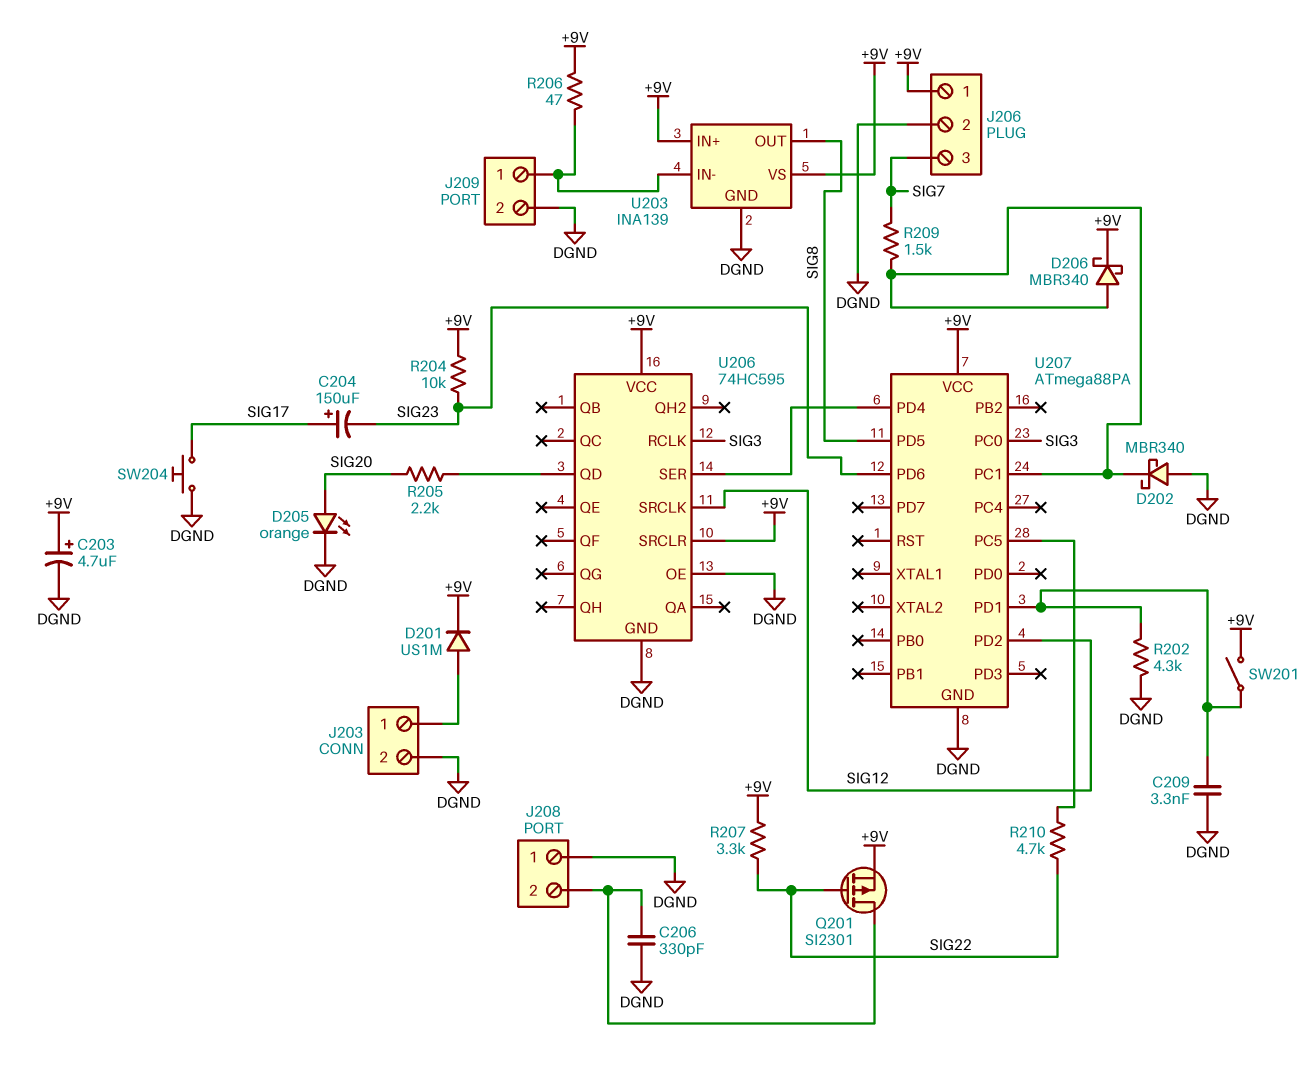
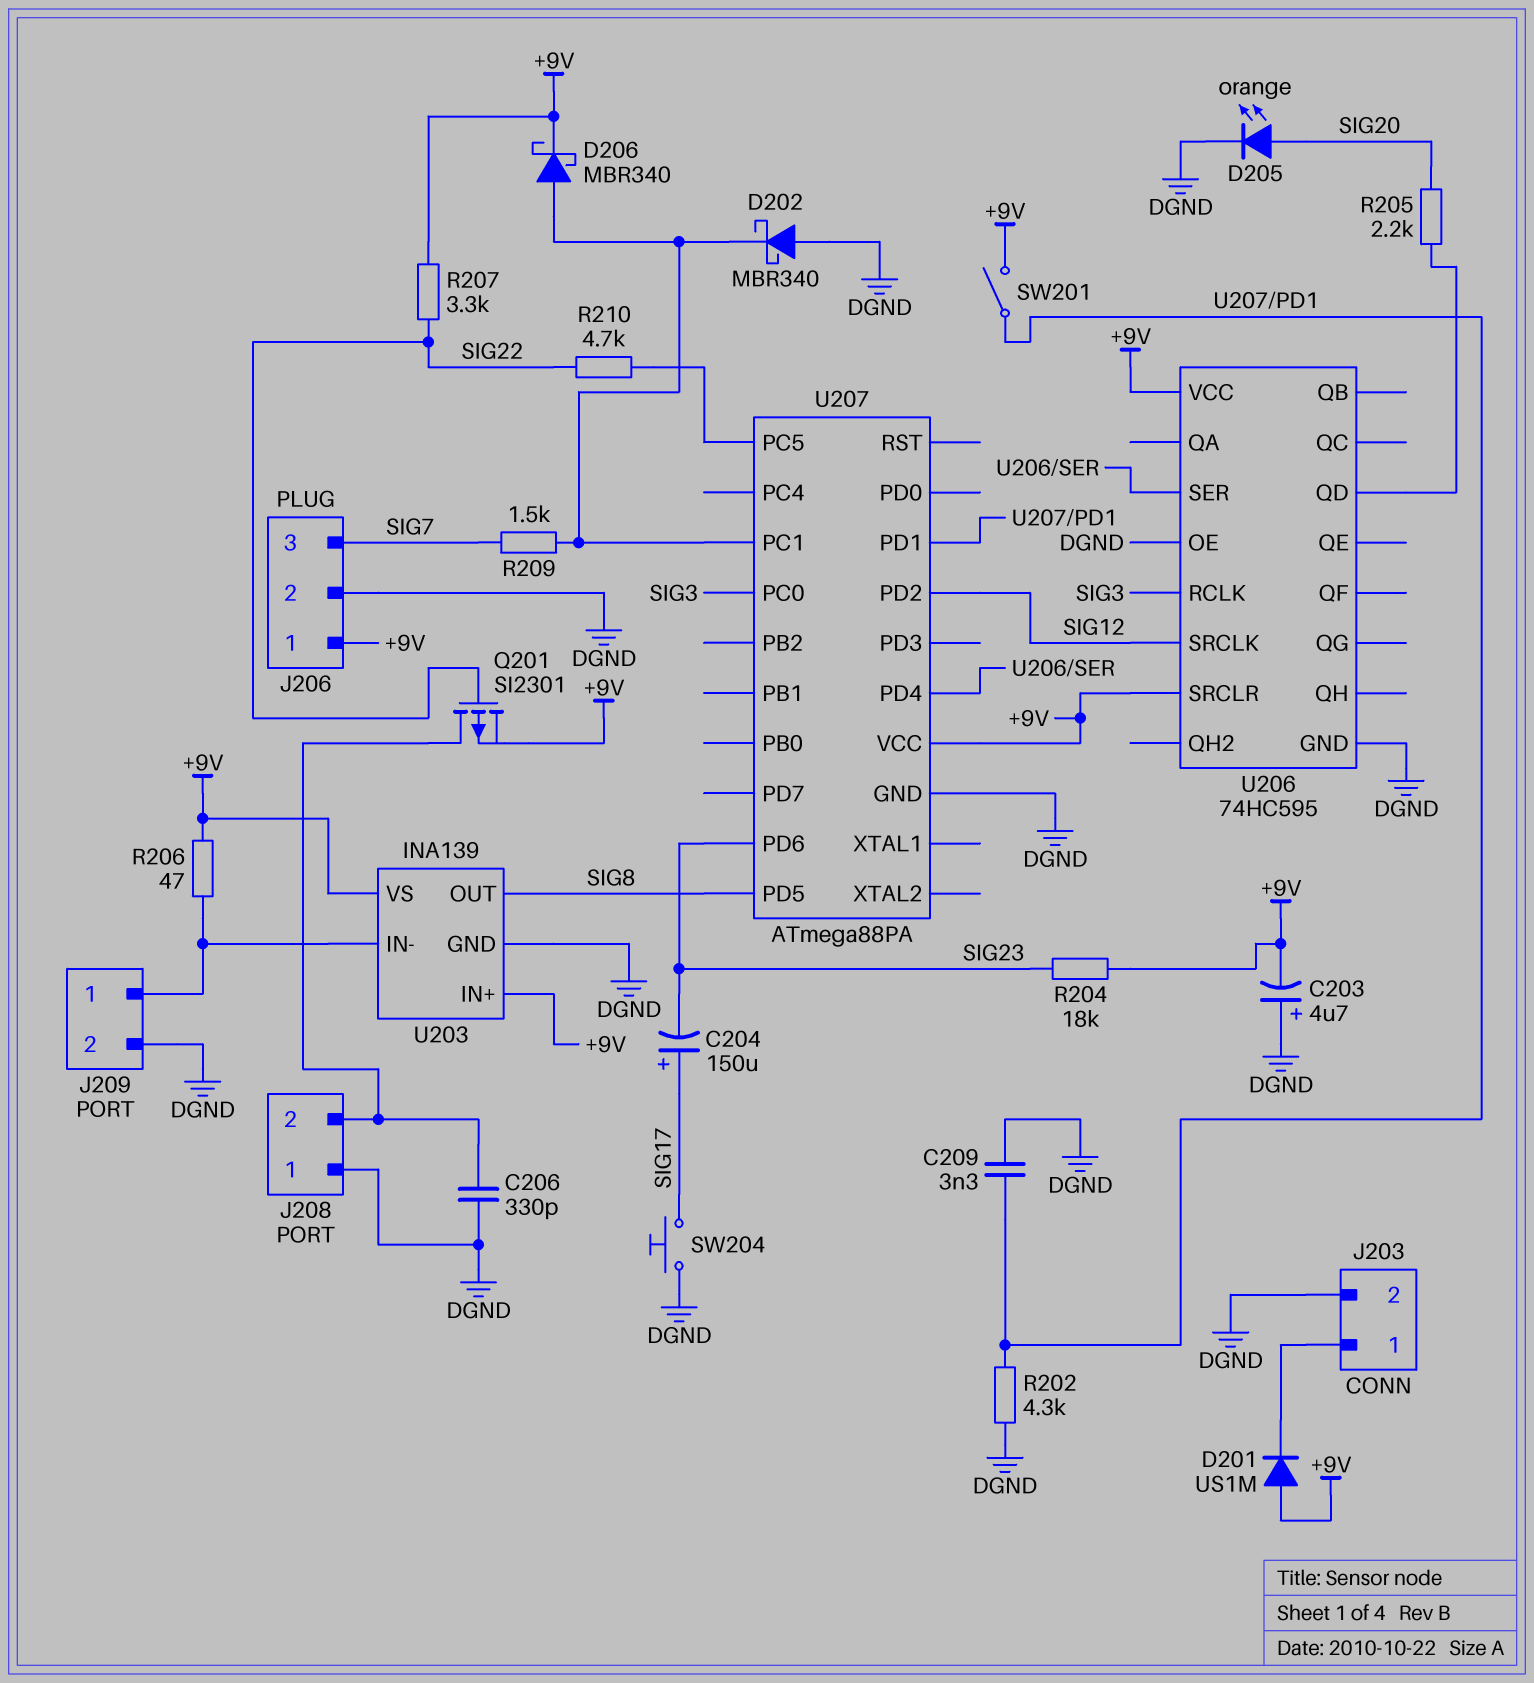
C203: 4.7uF (plus +9V, minus DGND) -> 4.7uF (plus DGND, minus +9V)
D201: diode US1M (A J203/1, K +9V) -> diode US1M (A +9V, K J203/1)
R204: 10k (+9V, SIG23) -> 18k (+9V, SIG23)

